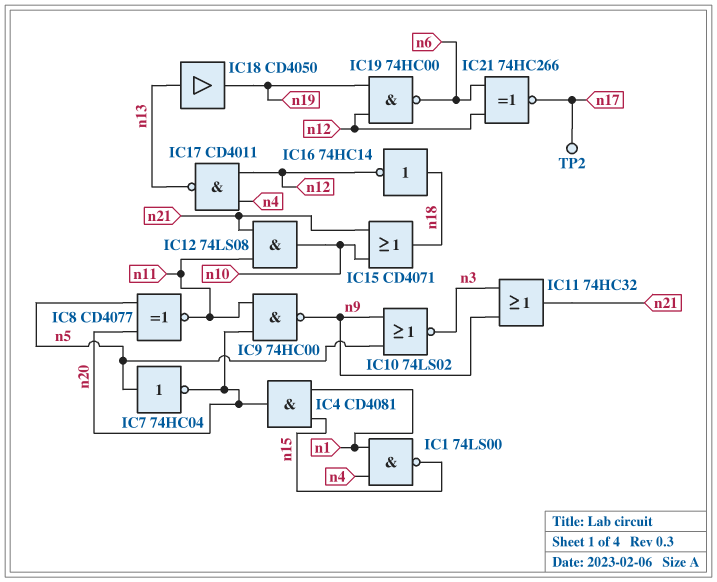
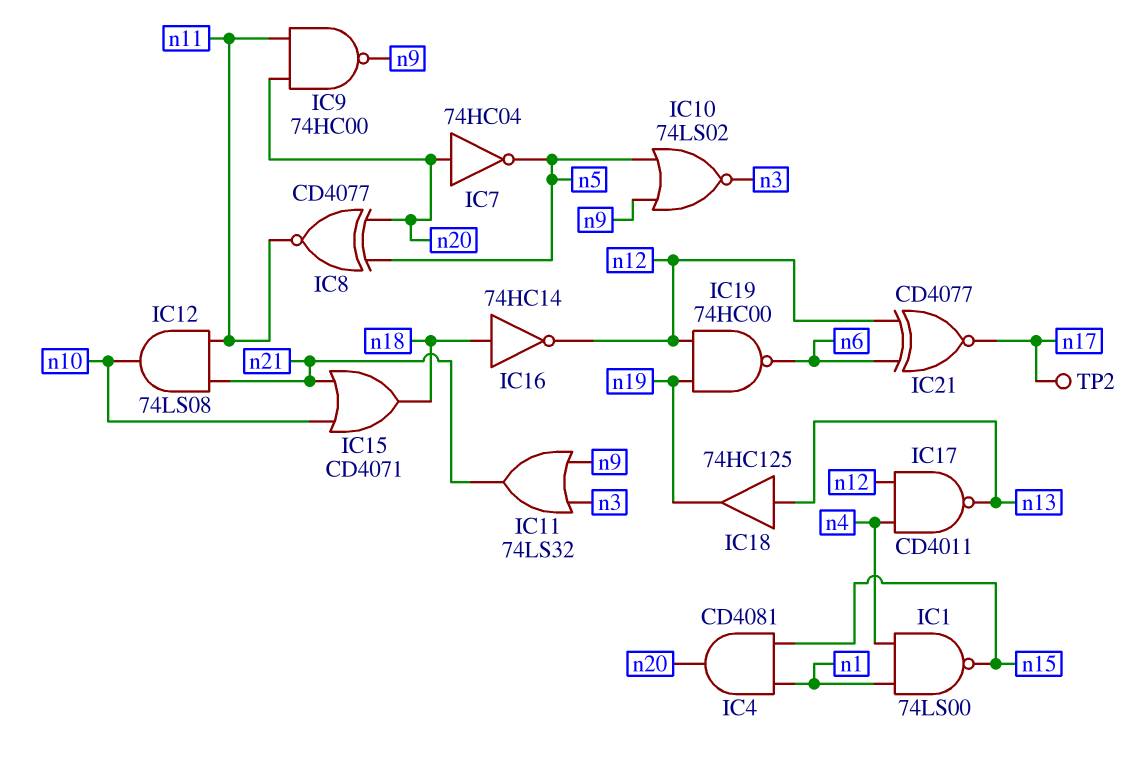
IC7: NOT 74HC04 (in n5, out n20) -> NOT 74HC04 (in n20, out n5)
IC11: OR 74HC32 (in n3, in n9, out n21) -> OR 74LS32 (in n3, in n9, out n21)
IC18: buffer CD4050 (in n13, out n19) -> buffer 74HC125 (in n13, out n19)
IC21: XNOR 74HC266 (in n6, in n12, out n17) -> XNOR CD4077 (in n6, in n12, out n17)

